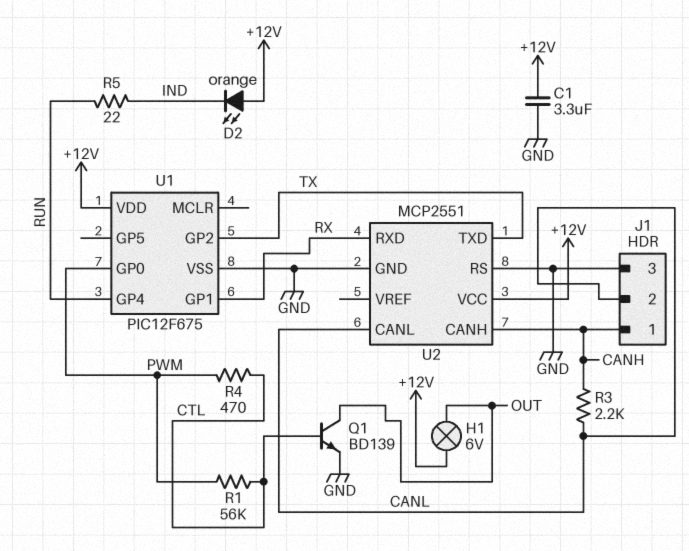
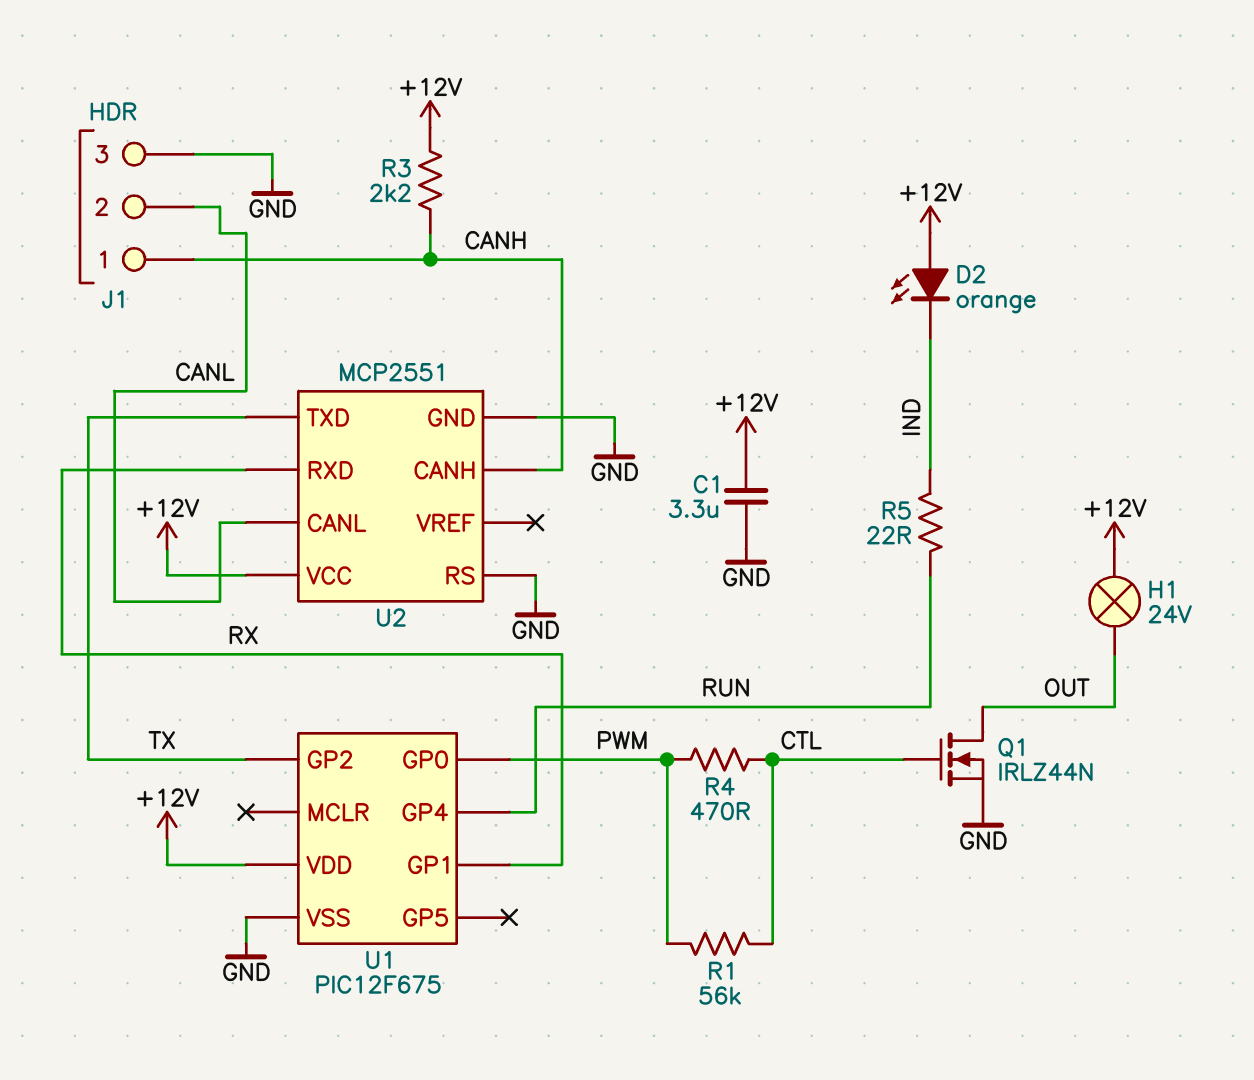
H1: lamp 6V (+12V, OUT) -> lamp 24V (+12V, OUT)
Q1: NPN BD139 (B CTL, C OUT, E GND) -> NMOS IRLZ44N (G CTL, D OUT, S GND)
R3: 2.2k (CANH, CANL) -> 2.2k (+12V, CANH)

